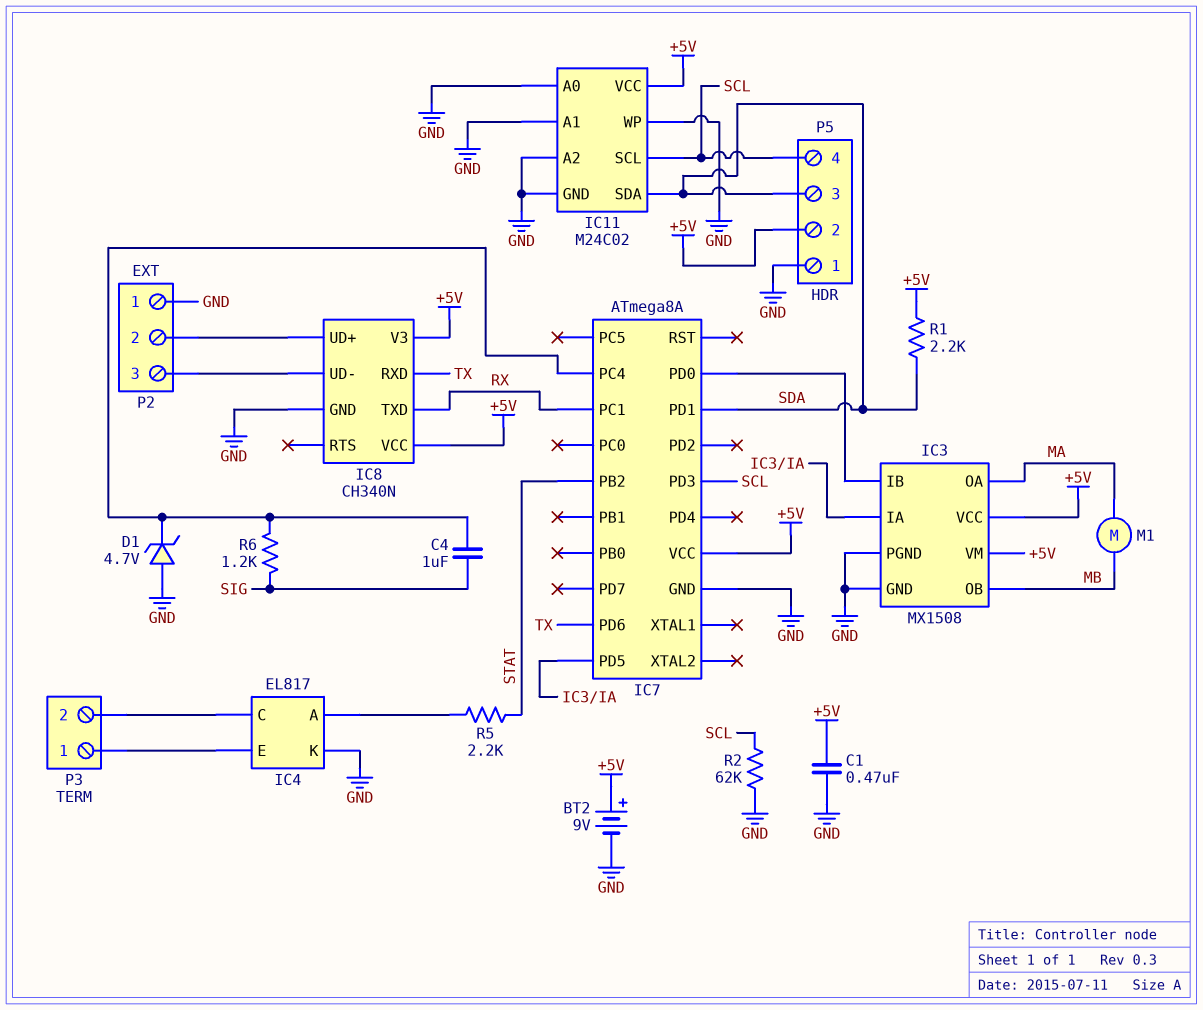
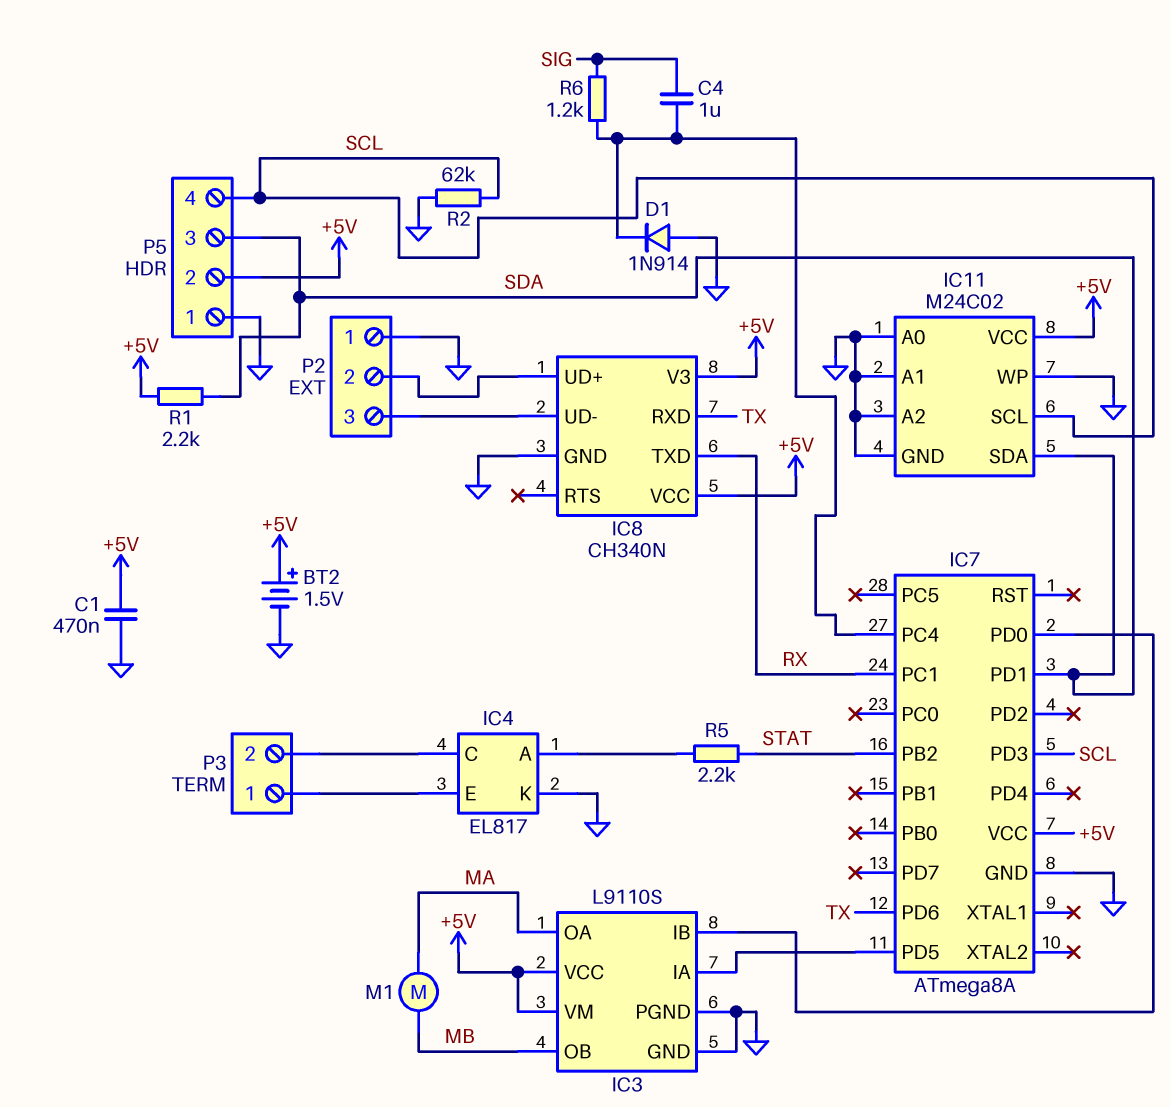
BT2: 9V (plus +5V, minus GND) -> 1.5V (plus +5V, minus GND)
D1: zener 4.7V (A GND, K IC7/PC4) -> diode 1N914 (A GND, K IC7/PC4)
IC3: MX1508 -> L9110S

